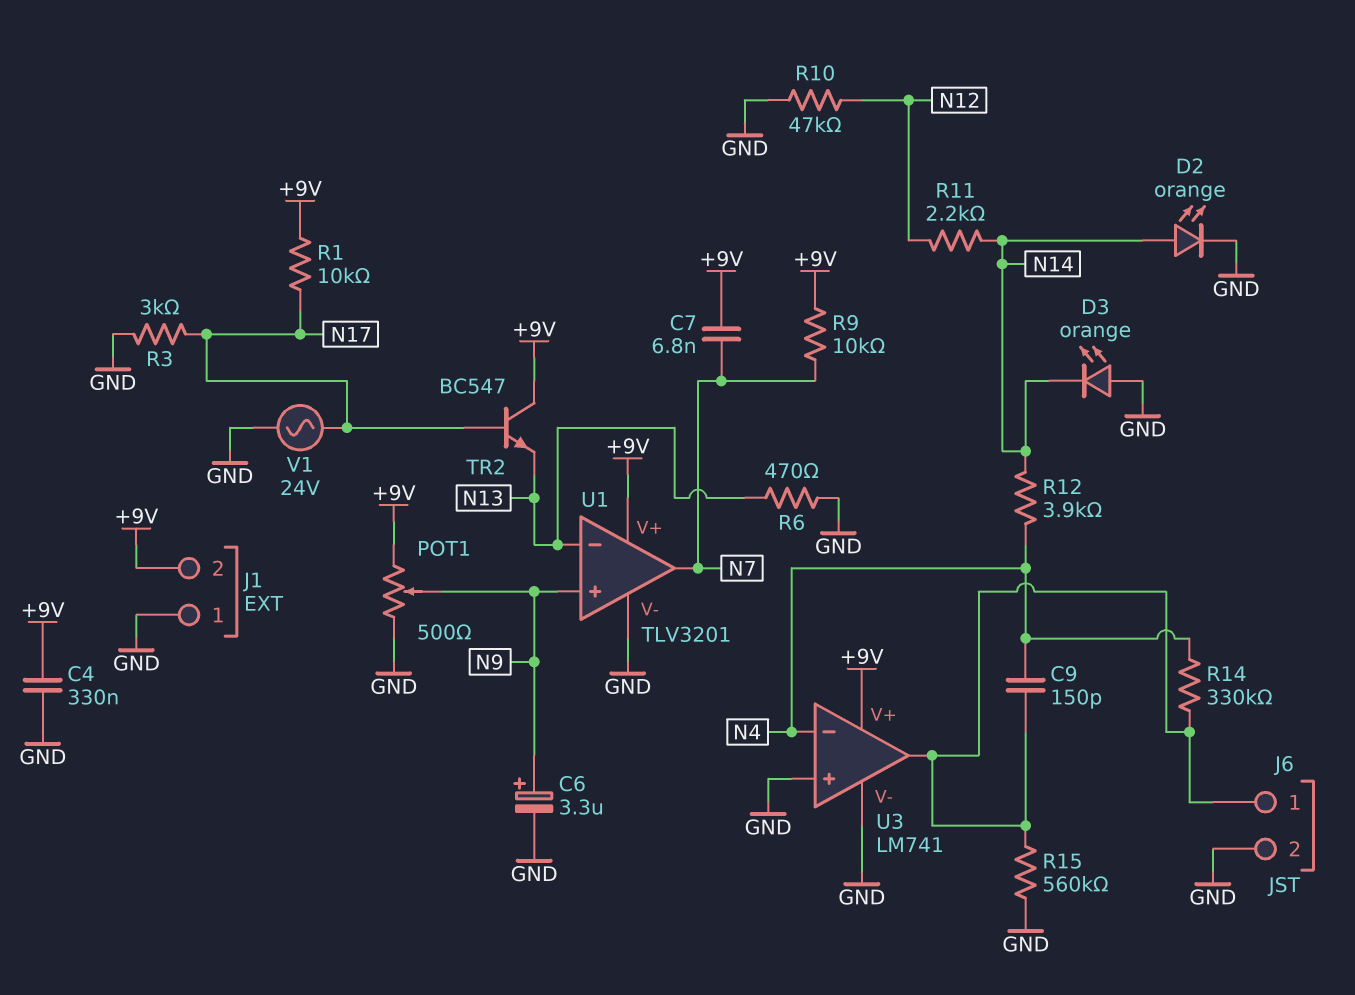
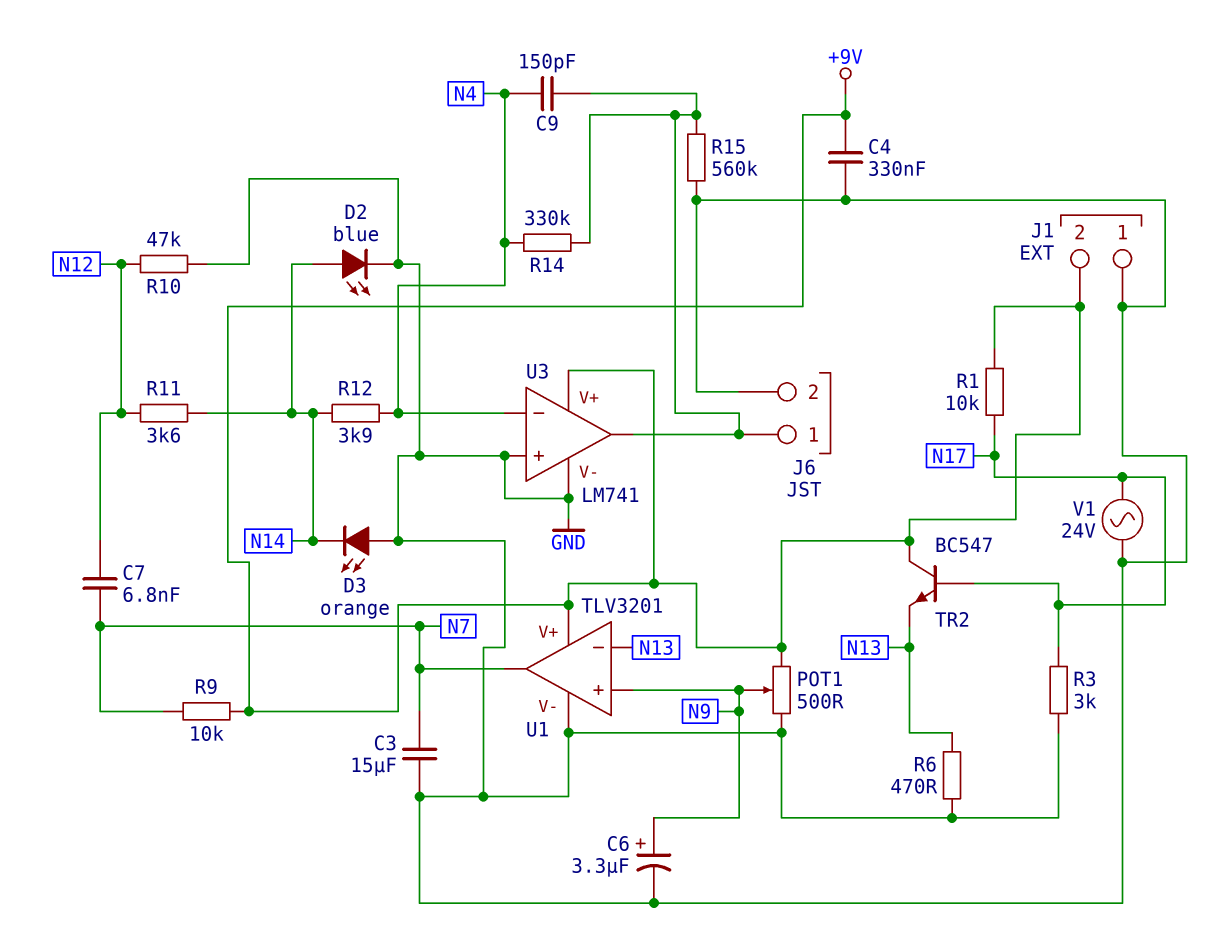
C3: none -> 15uF (GND, N7)
C7: 6.8nF (+9V, N7) -> 6.8nF (N7, N12)
D2: LED orange (A N14, K GND) -> LED blue (A N14, K GND)
R11: 2.2k (N12, N14) -> 3.6k (N12, N14)

